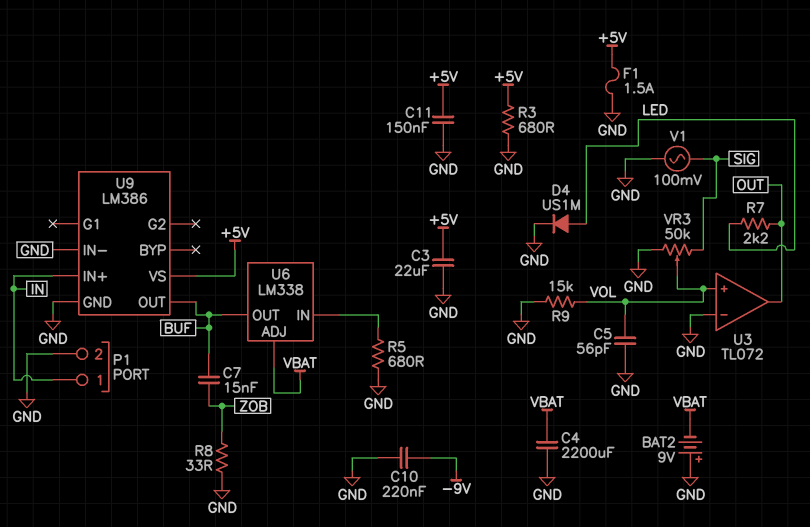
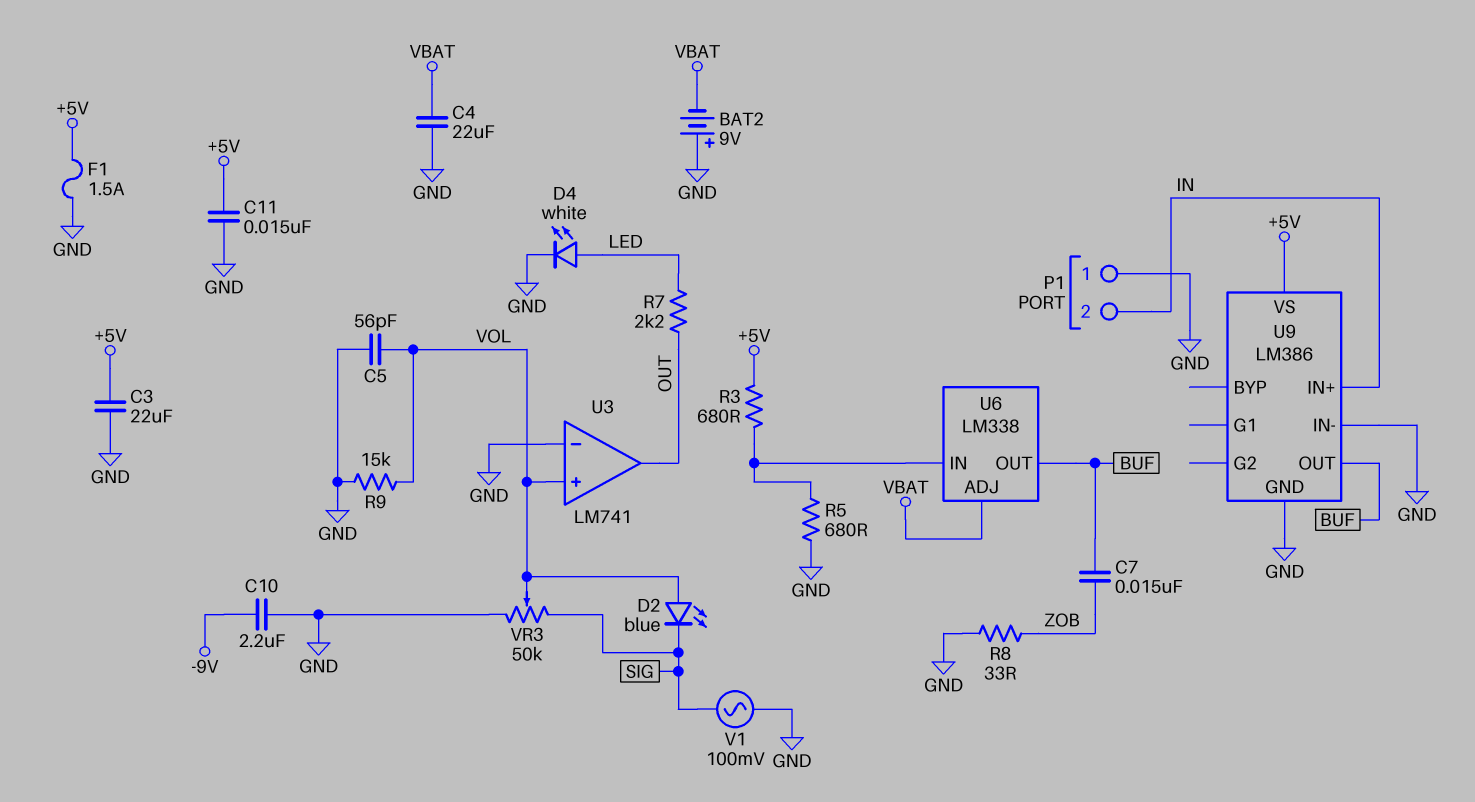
C4: 2200uF (GND, VBAT) -> 22uF (GND, VBAT)
C10: 220nF (-9V, GND) -> 2.2uF (-9V, GND)
C11: 150nF (+5V, GND) -> 15nF (+5V, GND)
D2: none -> LED blue (A VOL, K SIG)
D4: diode US1M (A LED, K GND) -> LED white (A LED, K GND)
P1 pin 1: IN -> GND
P1 pin 2: GND -> IN
R3: 680 (+5V, GND) -> 680 (+5V, U6/IN)
U3: TL072 -> LM741

